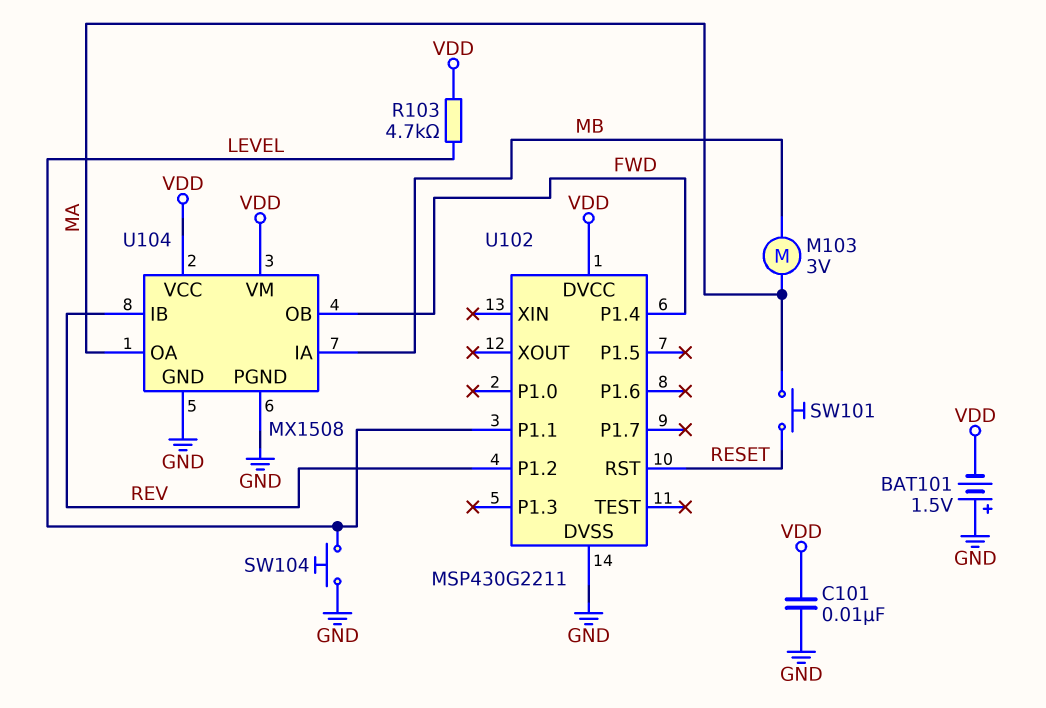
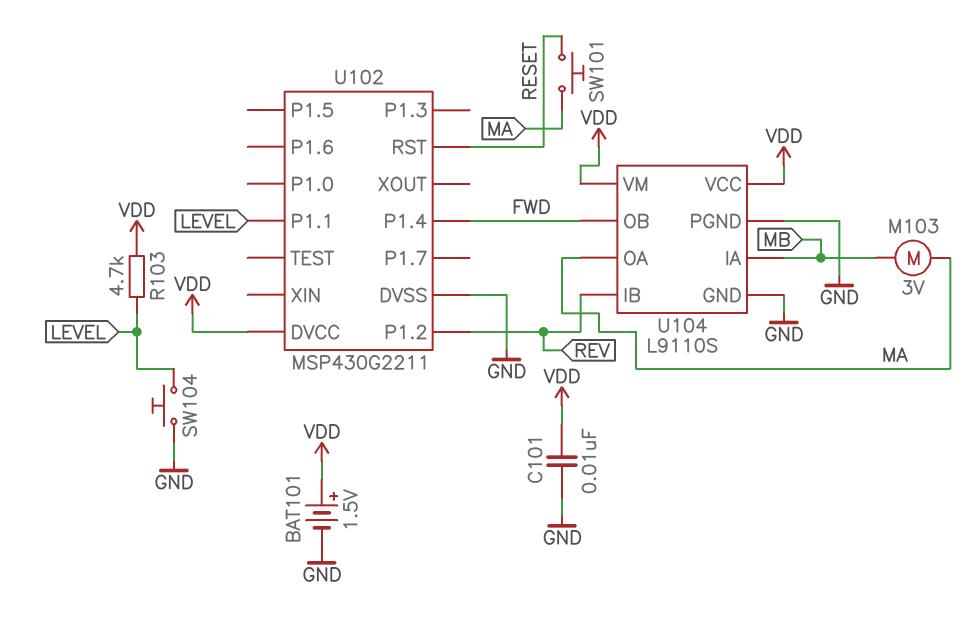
BAT101: 1.5V (plus GND, minus VDD) -> 1.5V (plus VDD, minus GND)
U104: MX1508 -> L9110S

